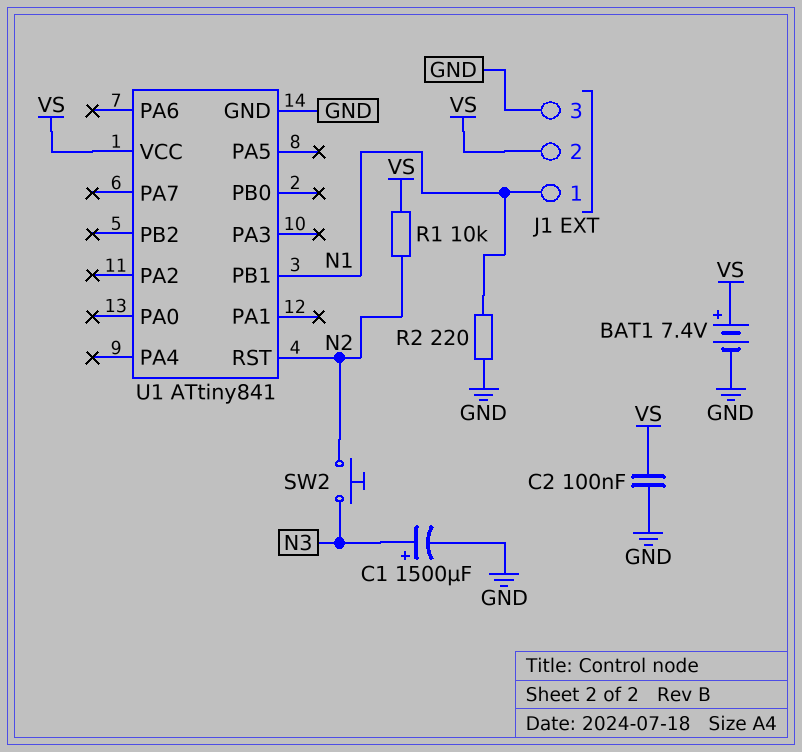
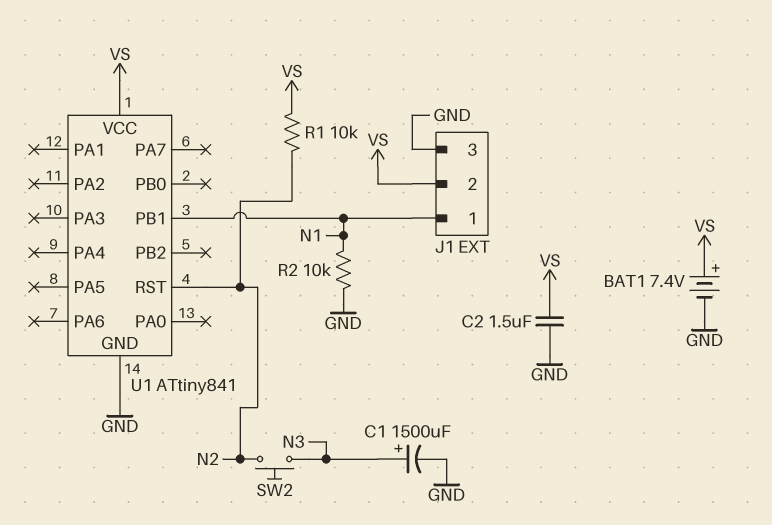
C2: 100nF (GND, VS) -> 1.5uF (GND, VS)
R2: 220 (GND, N1) -> 10k (GND, N1)

